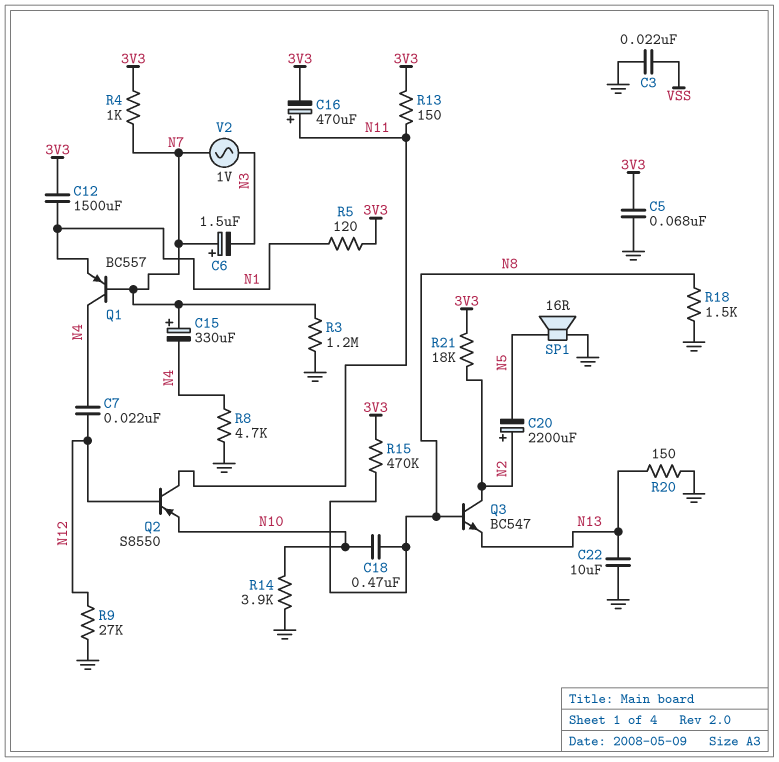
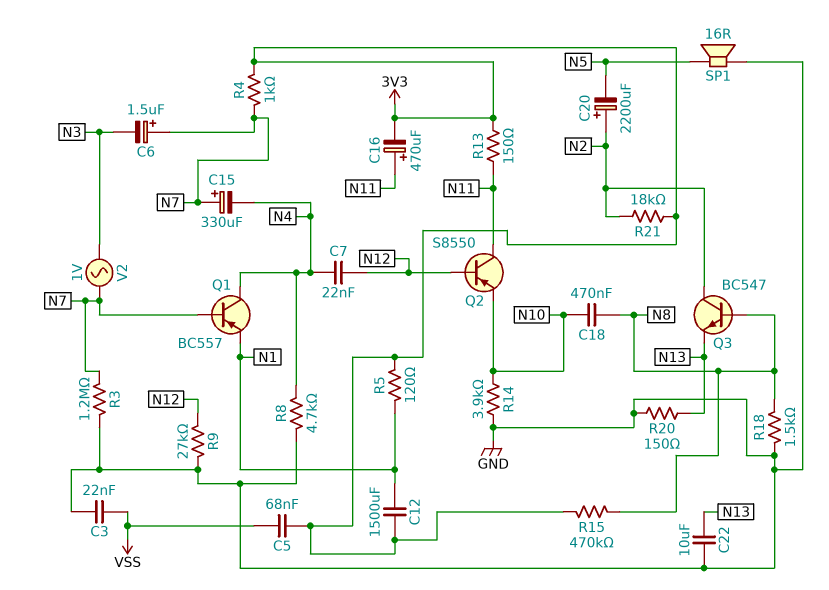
C5: 68nF (3V3, GND) -> 68nF (3V3, VSS)

